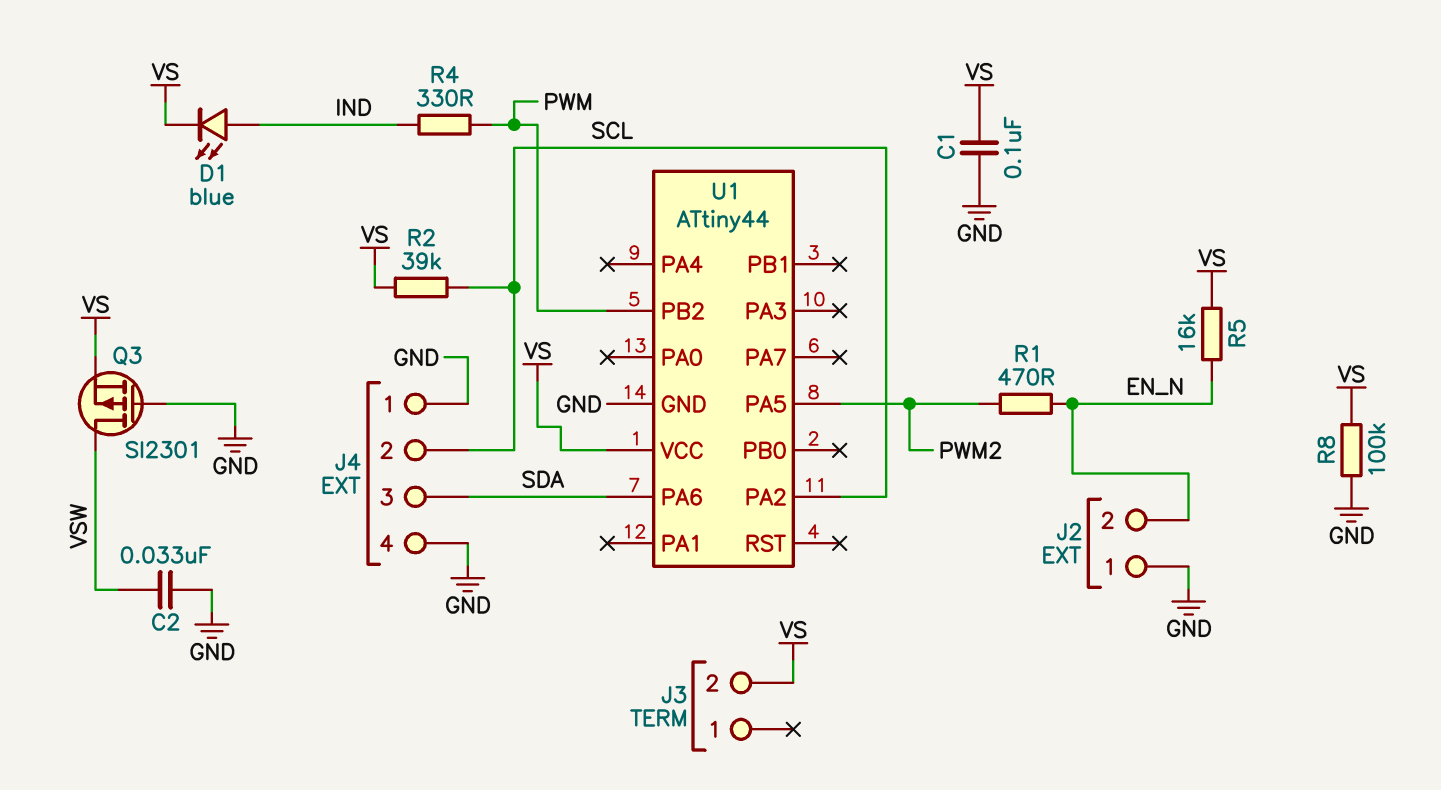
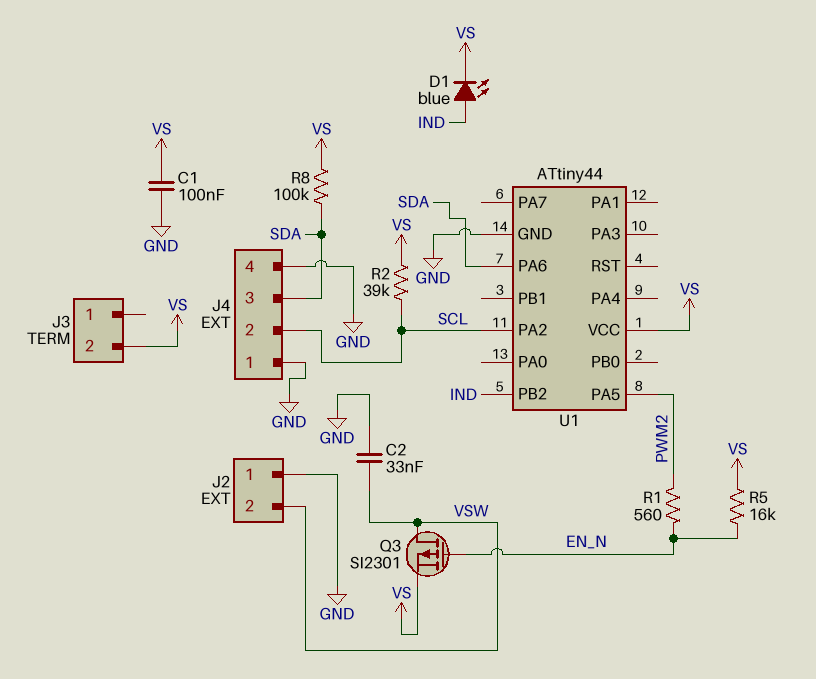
J2 pin 2: EN_N -> VSW
Q3: PMOS SI2301 (G GND, D VSW, S VS) -> PMOS SI2301 (G EN_N, D VSW, S VS)
R1: 470 (EN_N, PWM2) -> 560 (EN_N, PWM2)
R4: 330 (IND, PWM) -> none
R8: 100k (GND, VS) -> 100k (SDA, VS)
U1 pin PB2: PWM -> IND

